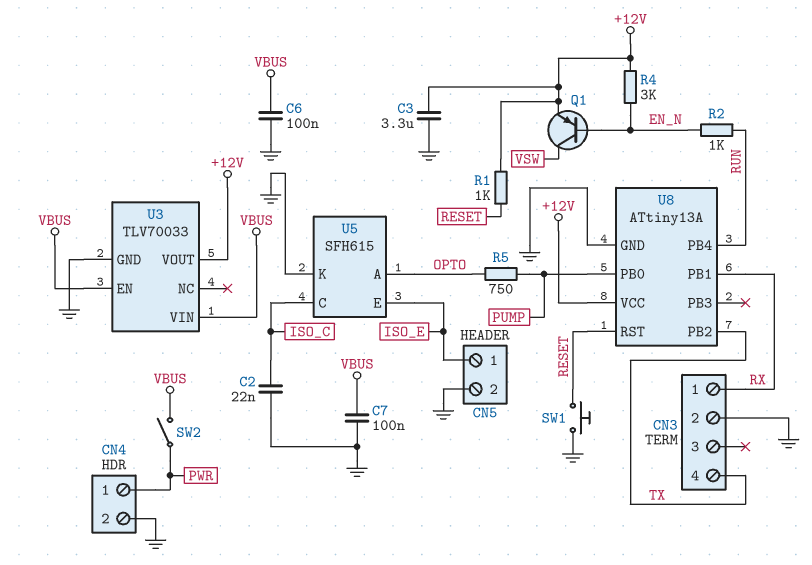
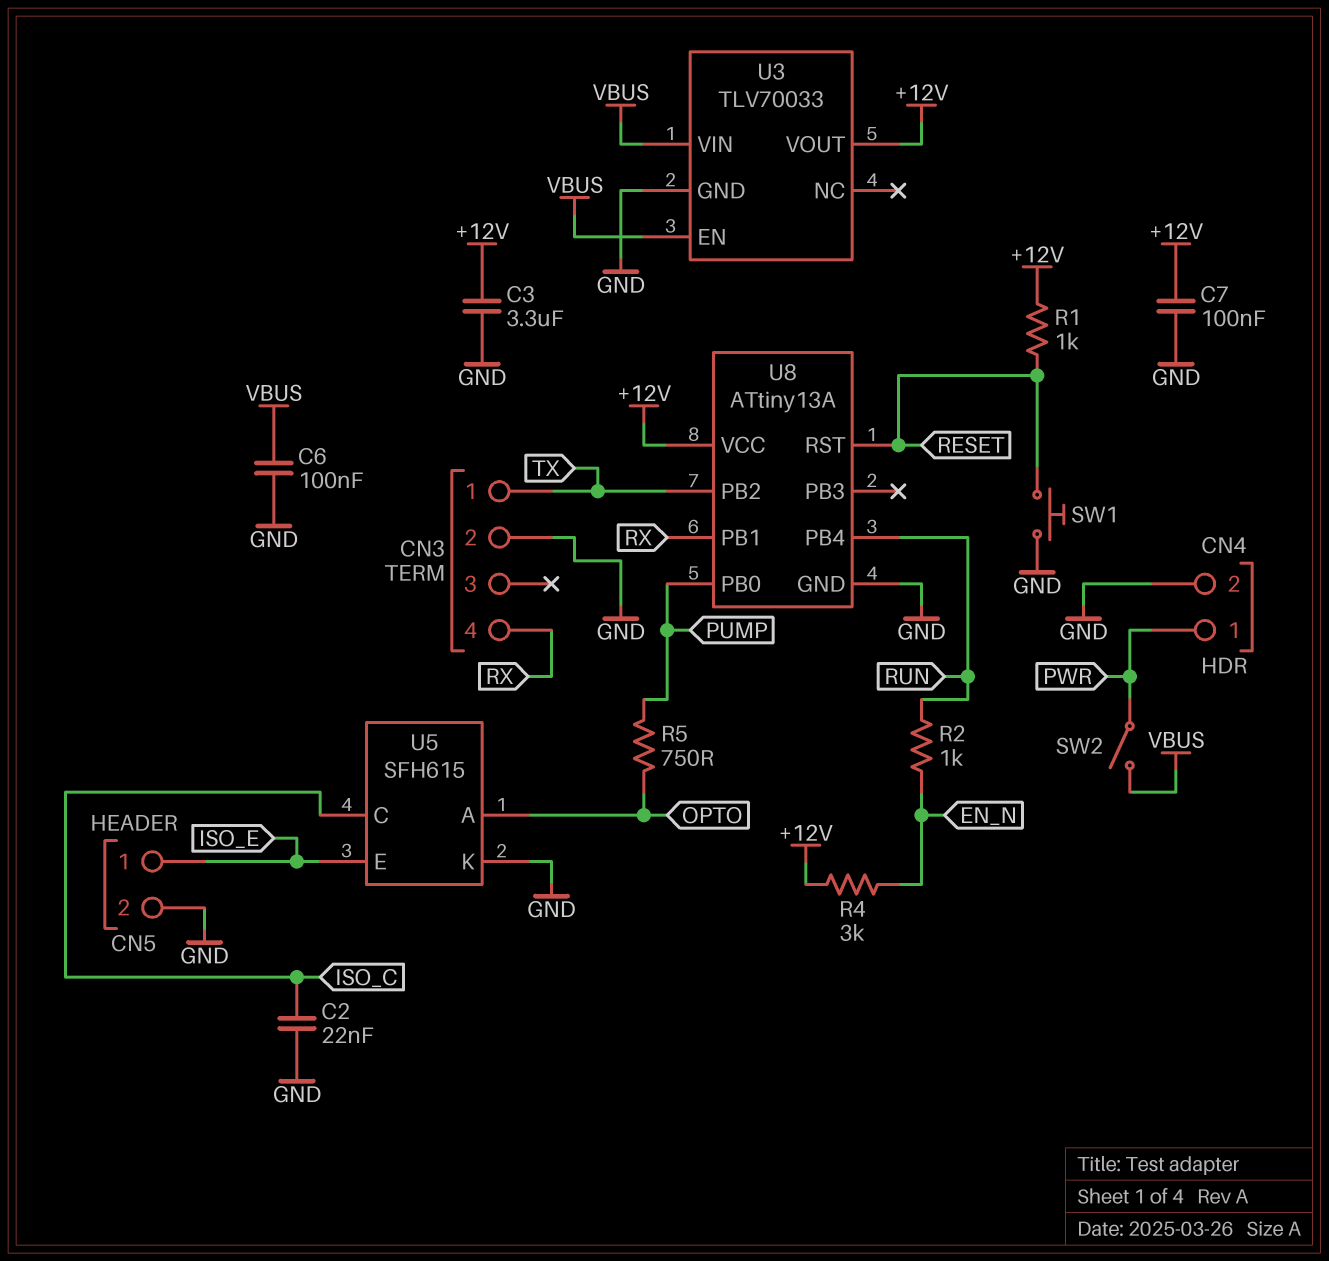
C7: 100nF (GND, VBUS) -> 100nF (+12V, GND)
CN3 pin 1: RX -> TX
CN3 pin 4: TX -> RX
Q1: PNP (B EN_N, C VSW, E +12V) -> none

